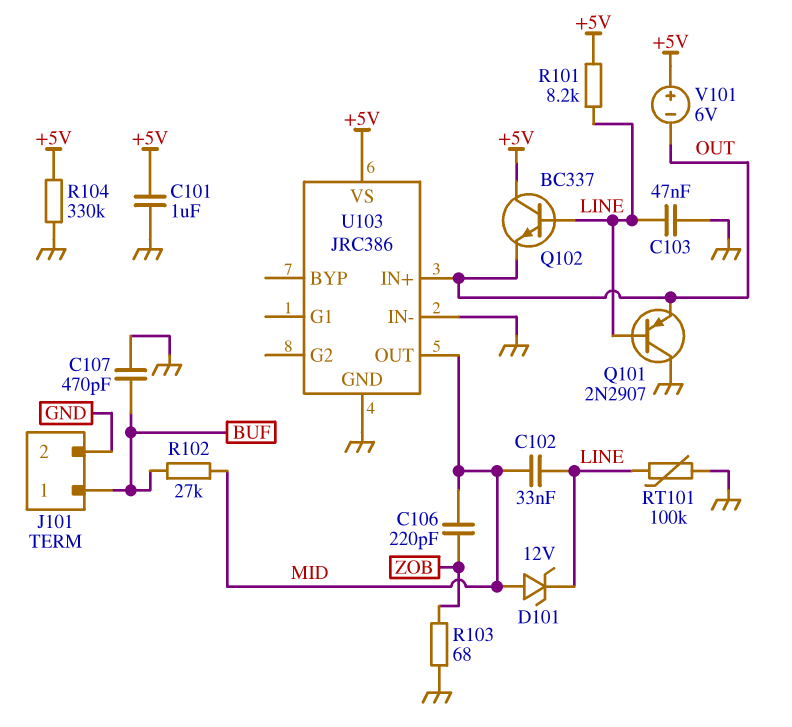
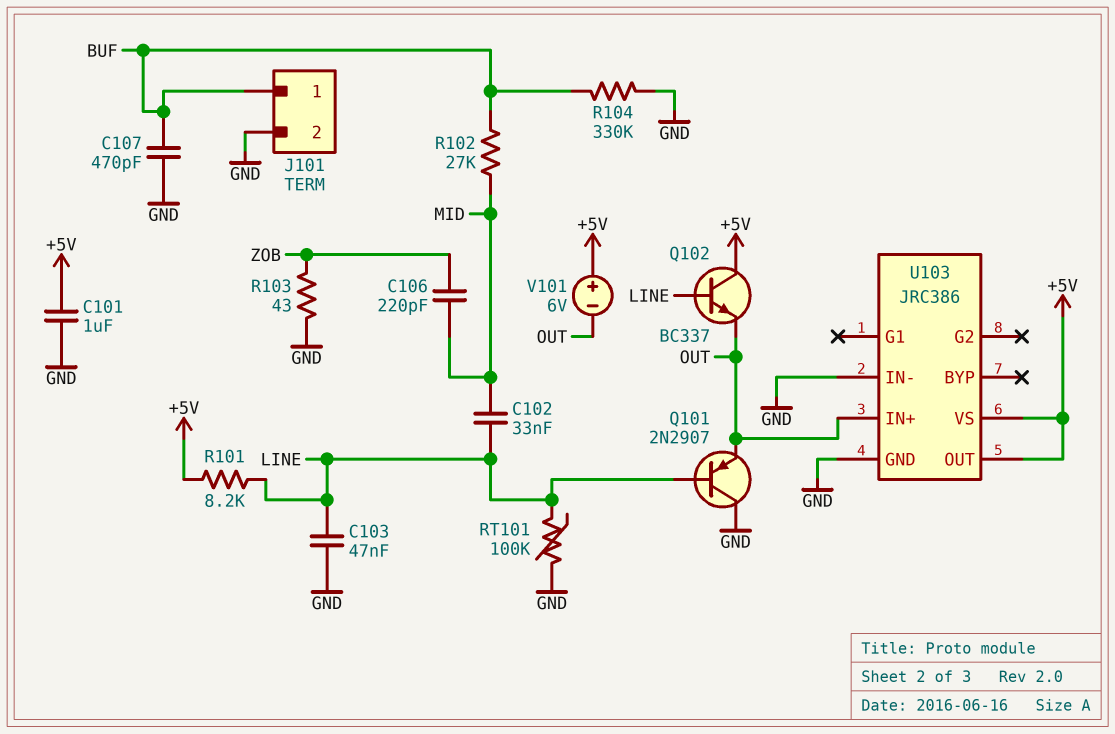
D101: zener 12V (A MID, K LINE) -> none
R103: 68 (GND, ZOB) -> 43 (GND, ZOB)
R104: 330k (+5V, GND) -> 330k (BUF, GND)
U103 pin OUT: MID -> +5V

